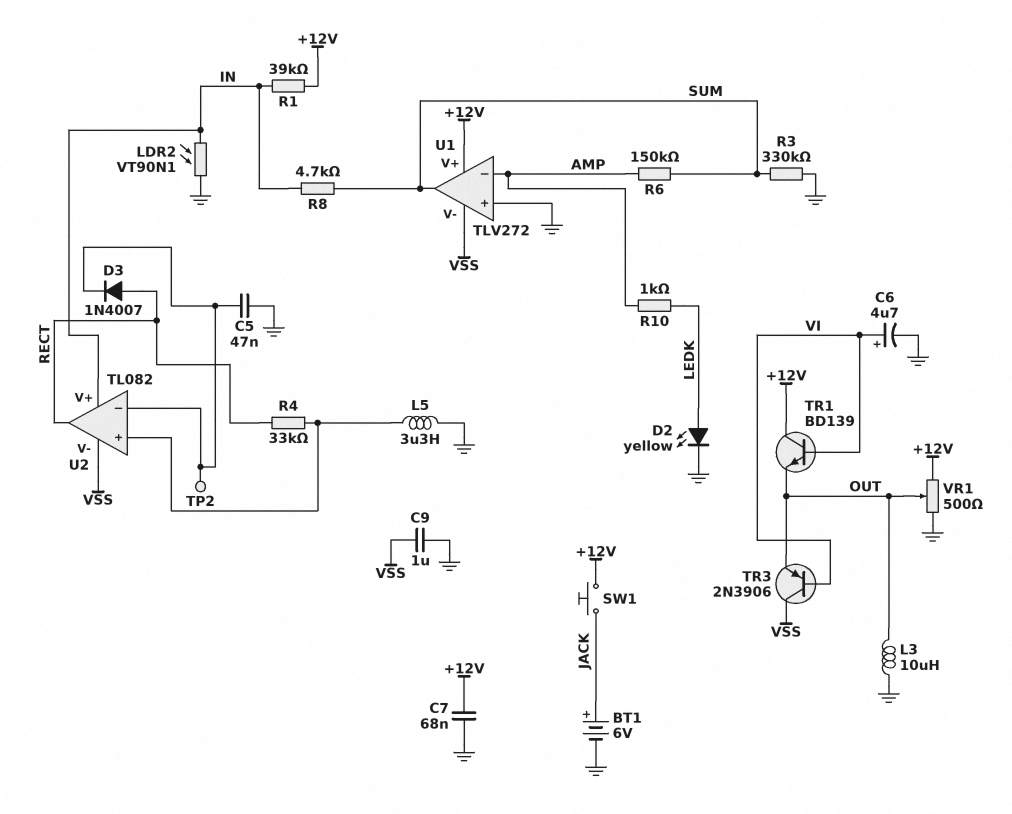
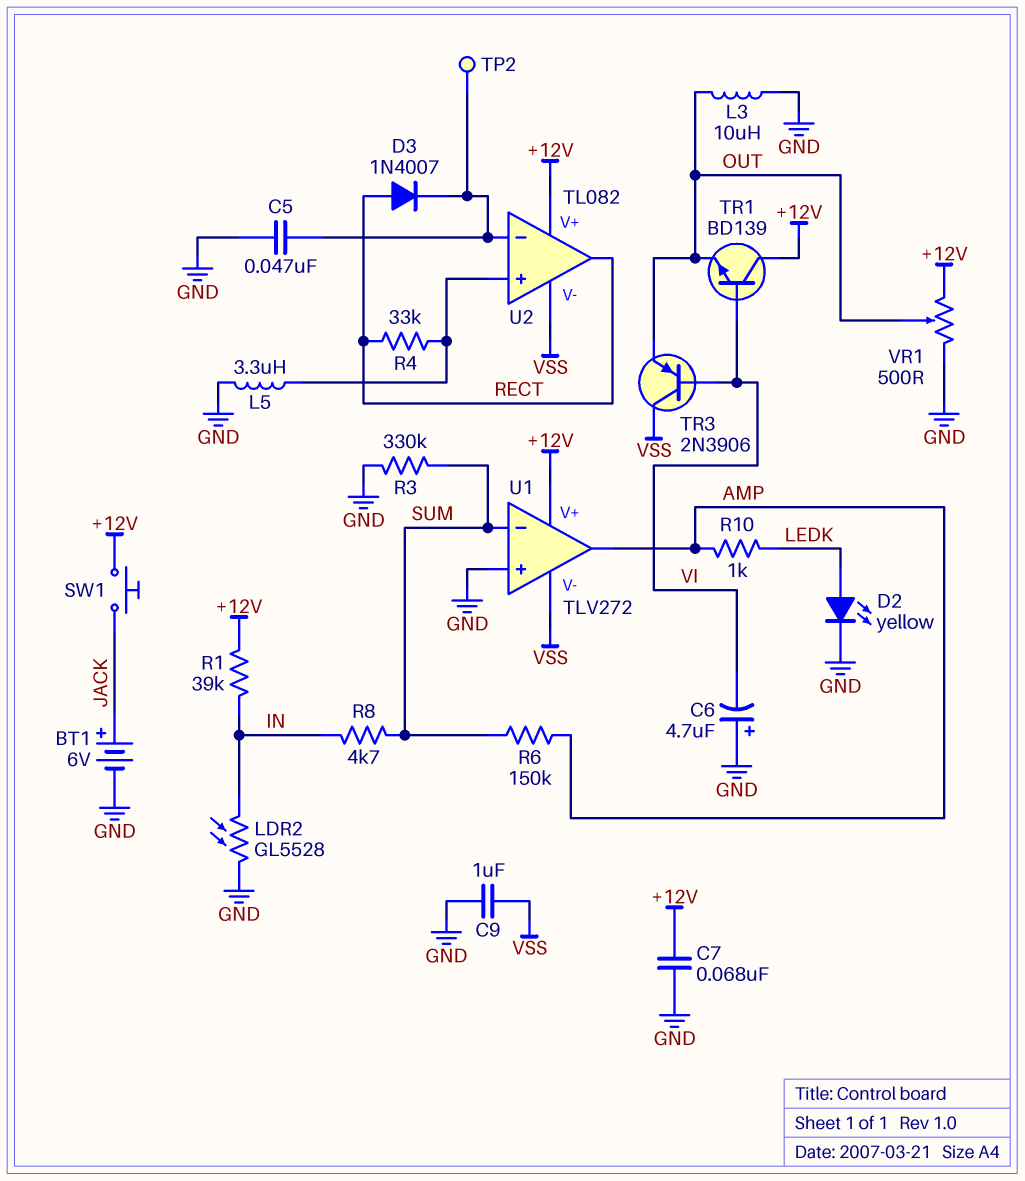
C6: 4.7uF (plus VI, minus GND) -> 4.7uF (plus GND, minus VI)
LDR2: VT90N1 (GND, IN) -> GL5528 (GND, IN)
U1 pin in-: AMP -> SUM
U1 pin out: SUM -> AMP
U2 pin V+: IN -> +12V

